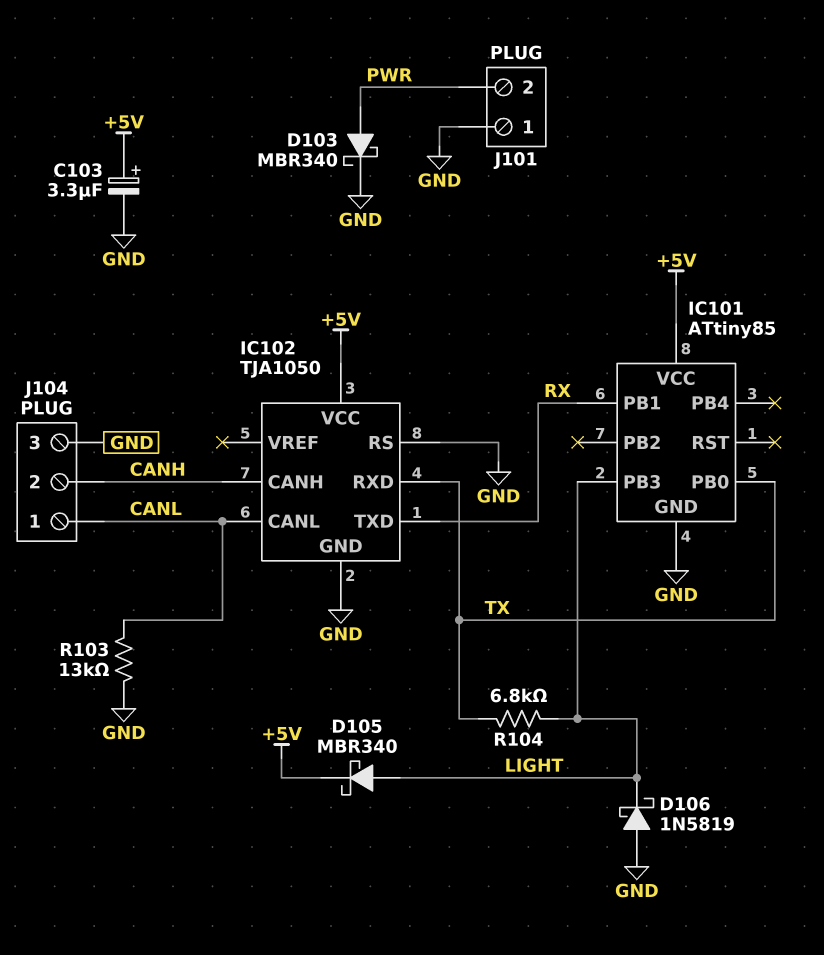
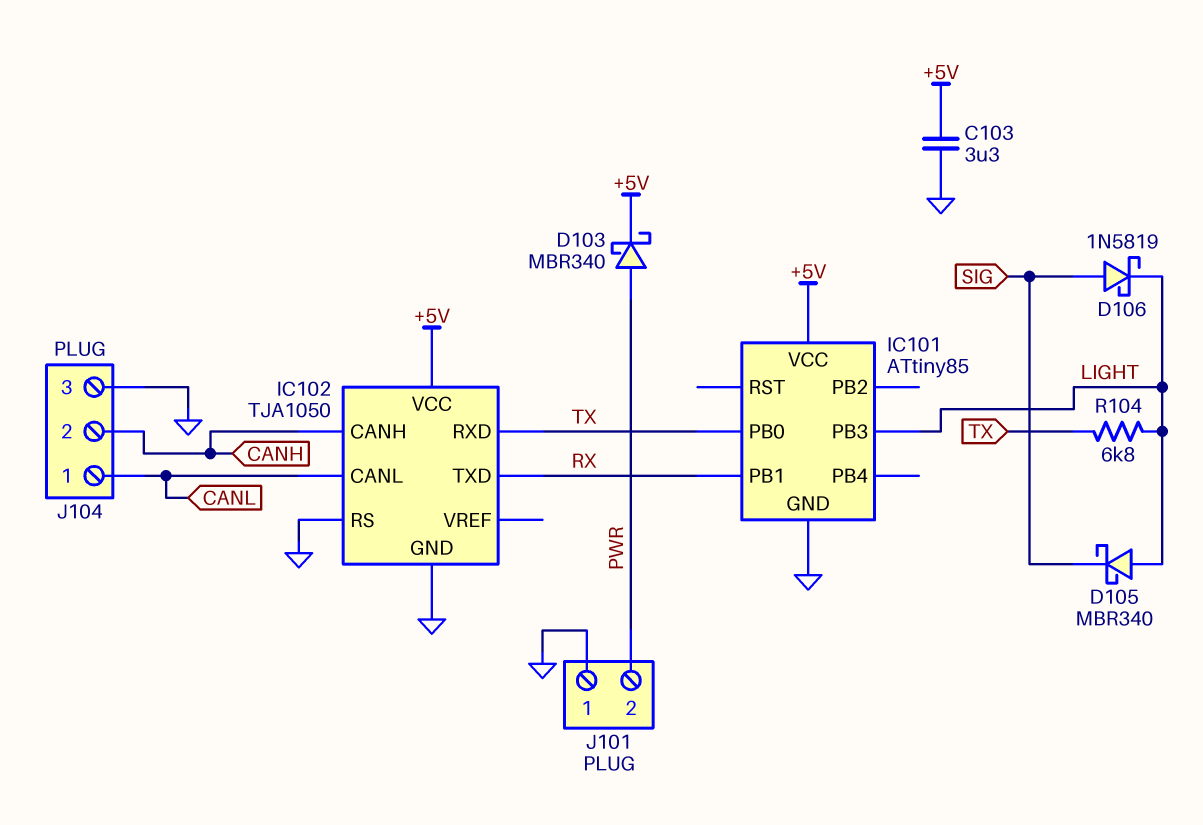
C103: 3.3uF (plus +5V, minus GND) -> 3.3uF (+5V, GND)
D103: schottky MBR340 (A PWR, K GND) -> schottky MBR340 (A PWR, K +5V)
D105: schottky MBR340 (A LIGHT, K +5V) -> schottky MBR340 (A LIGHT, K SIG)
D106: schottky 1N5819 (A GND, K LIGHT) -> schottky 1N5819 (A SIG, K LIGHT)
R103: 13k (CANL, GND) -> none

